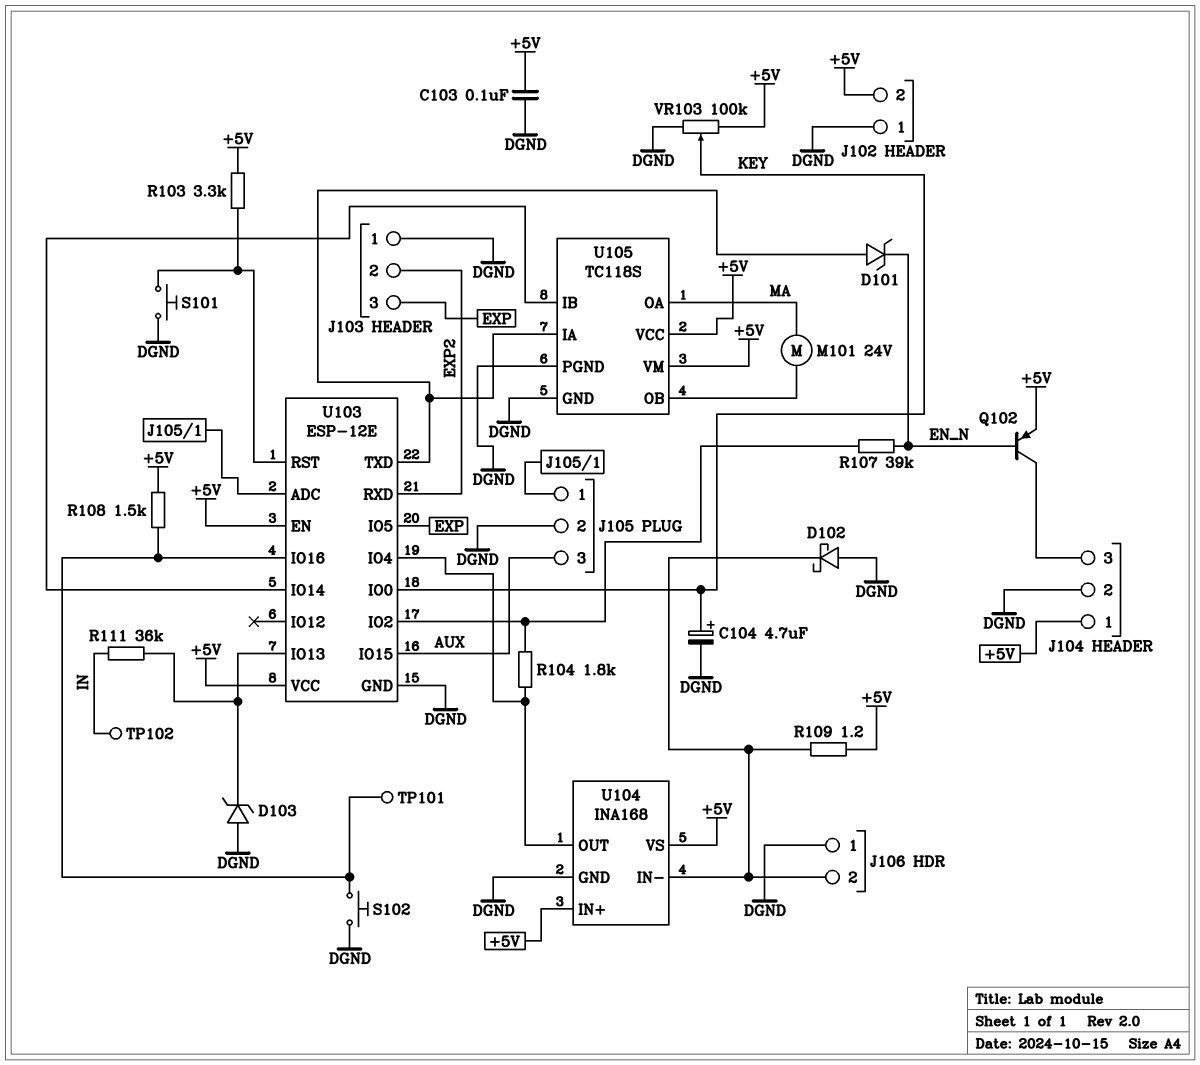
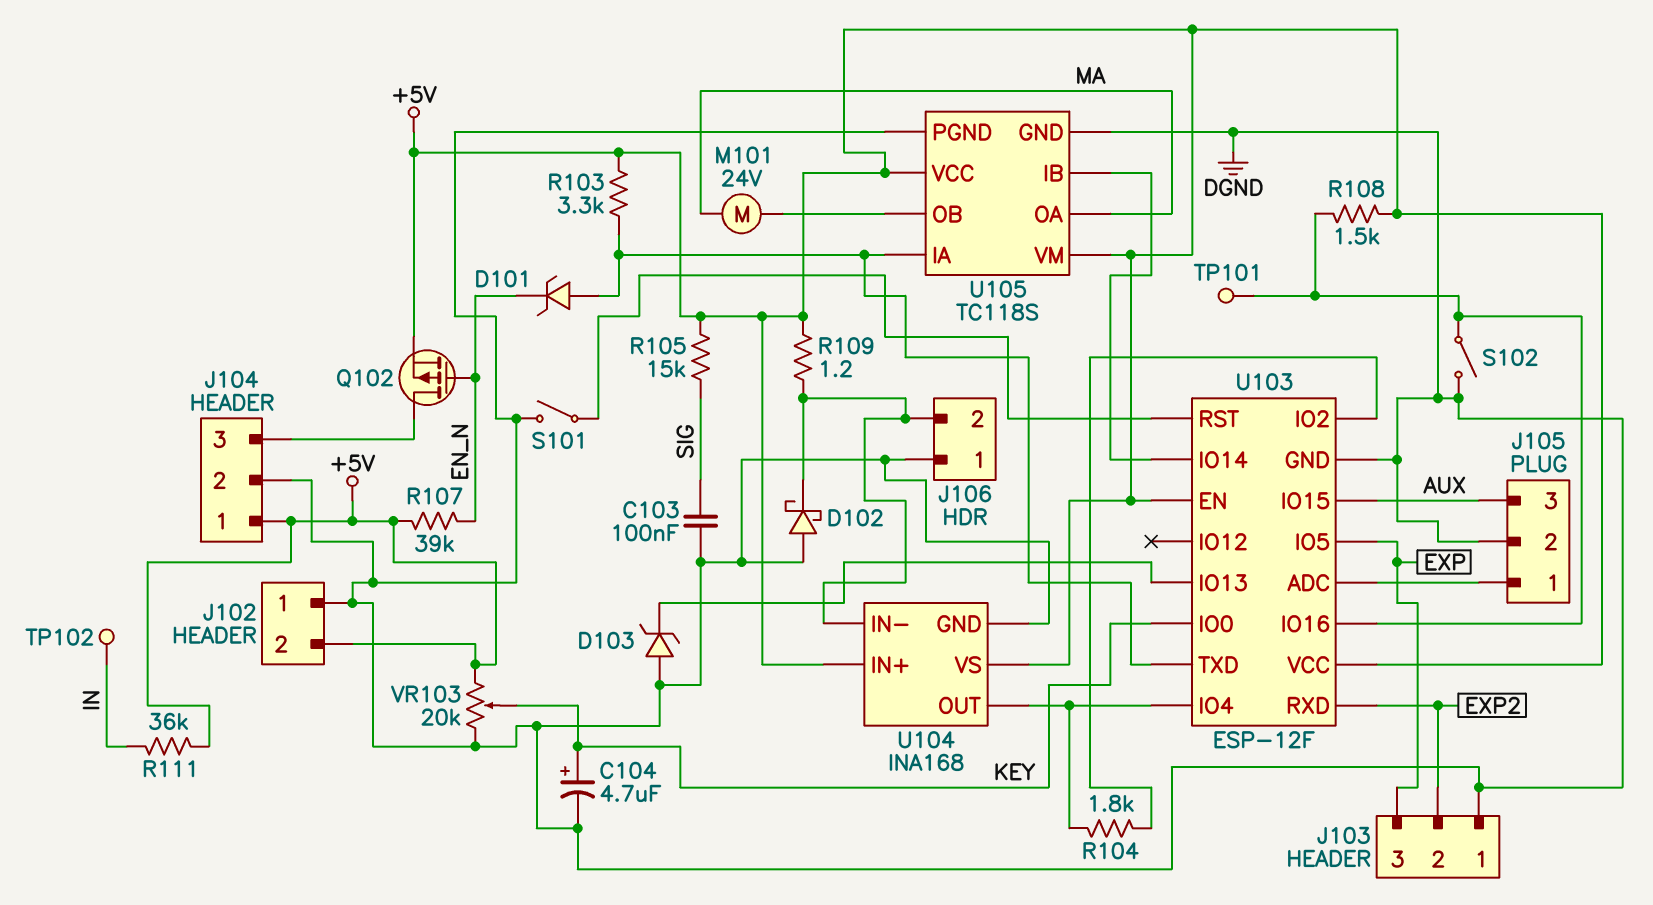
C103: 100nF (+5V, DGND) -> 100nF (DGND, SIG)
Q102: PNP (B EN_N, C J104/3, E +5V) -> PMOS (G EN_N, D J104/3, S +5V)
R103: 3.3k (+5V, U103/RST) -> 3.3k (+5V, U103/TXD)
R105: none -> 15k (+5V, SIG)
R107: 39k (EN_N, U103/IO2) -> 39k (+5V, EN_N)
R111: 36k (IN, U103/IO13) -> 36k (+5V, IN)
S101: button (DGND, U103/RST) -> switch (DGND, U103/RST)
S102: button (DGND, U103/IO16) -> switch (DGND, U103/IO16)
U103: ESP-12E -> ESP-12F
VR103: 100k (+5V, DGND, wiper KEY) -> 20k (+5V, DGND, wiper KEY)

